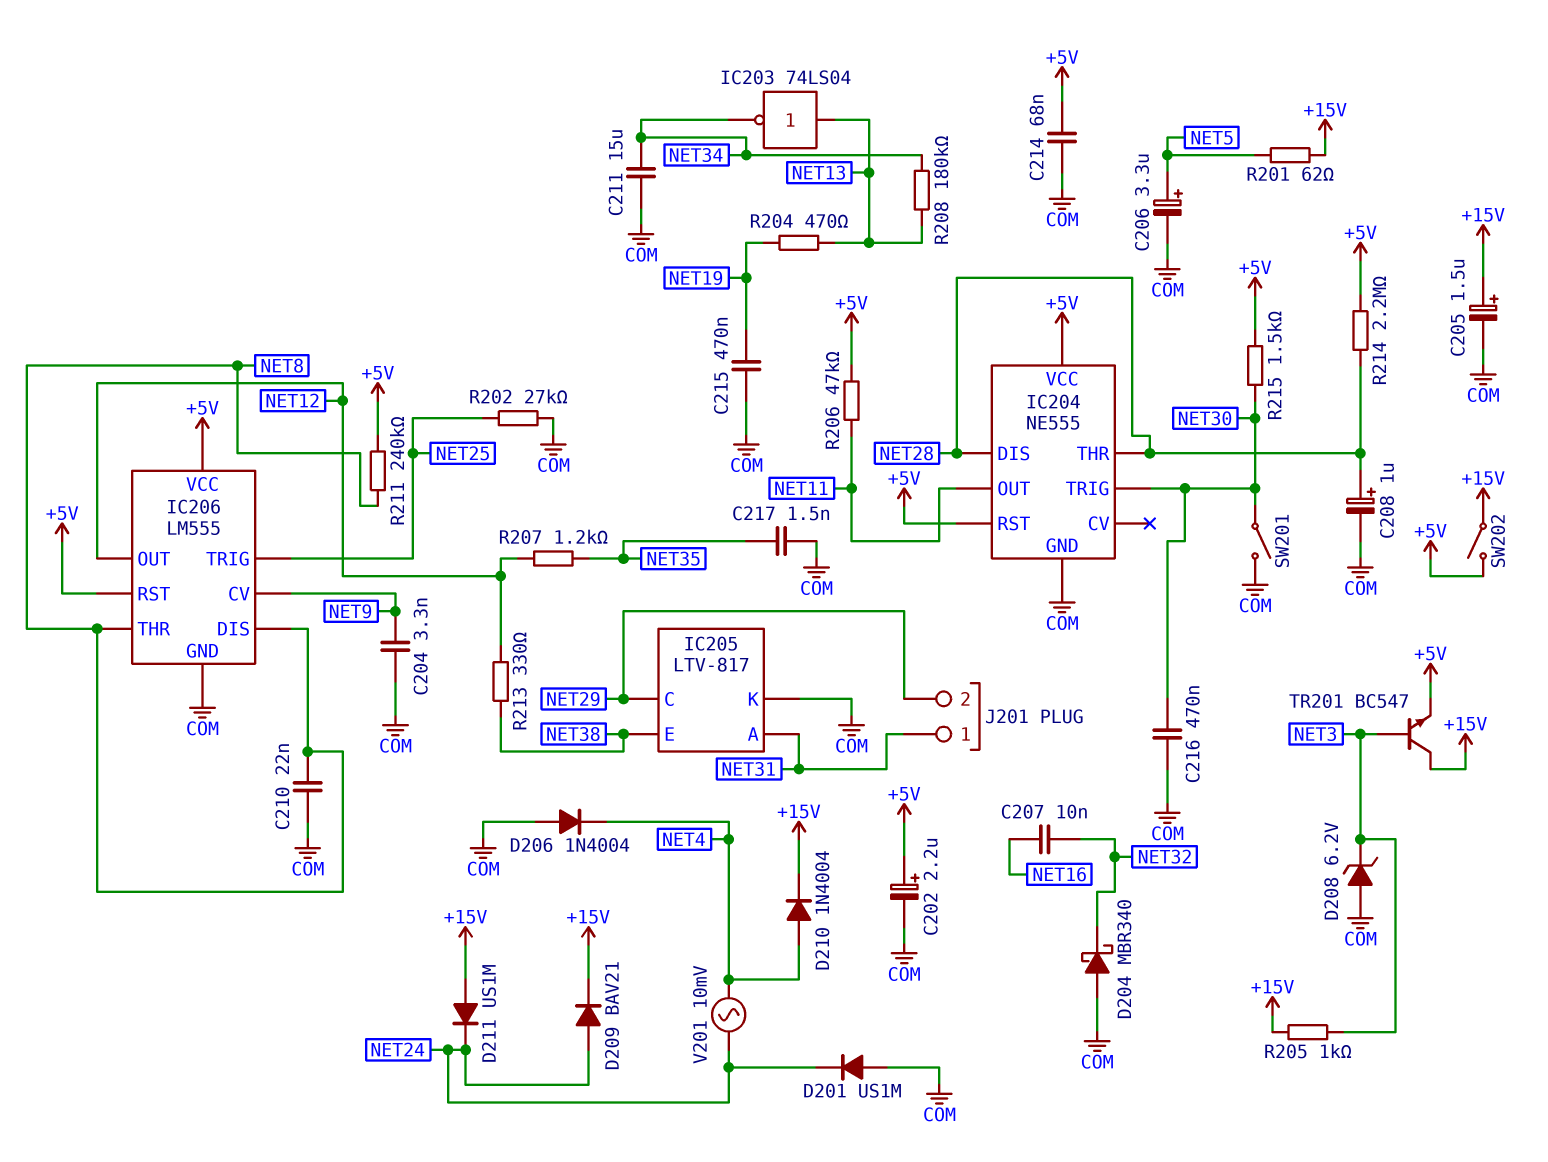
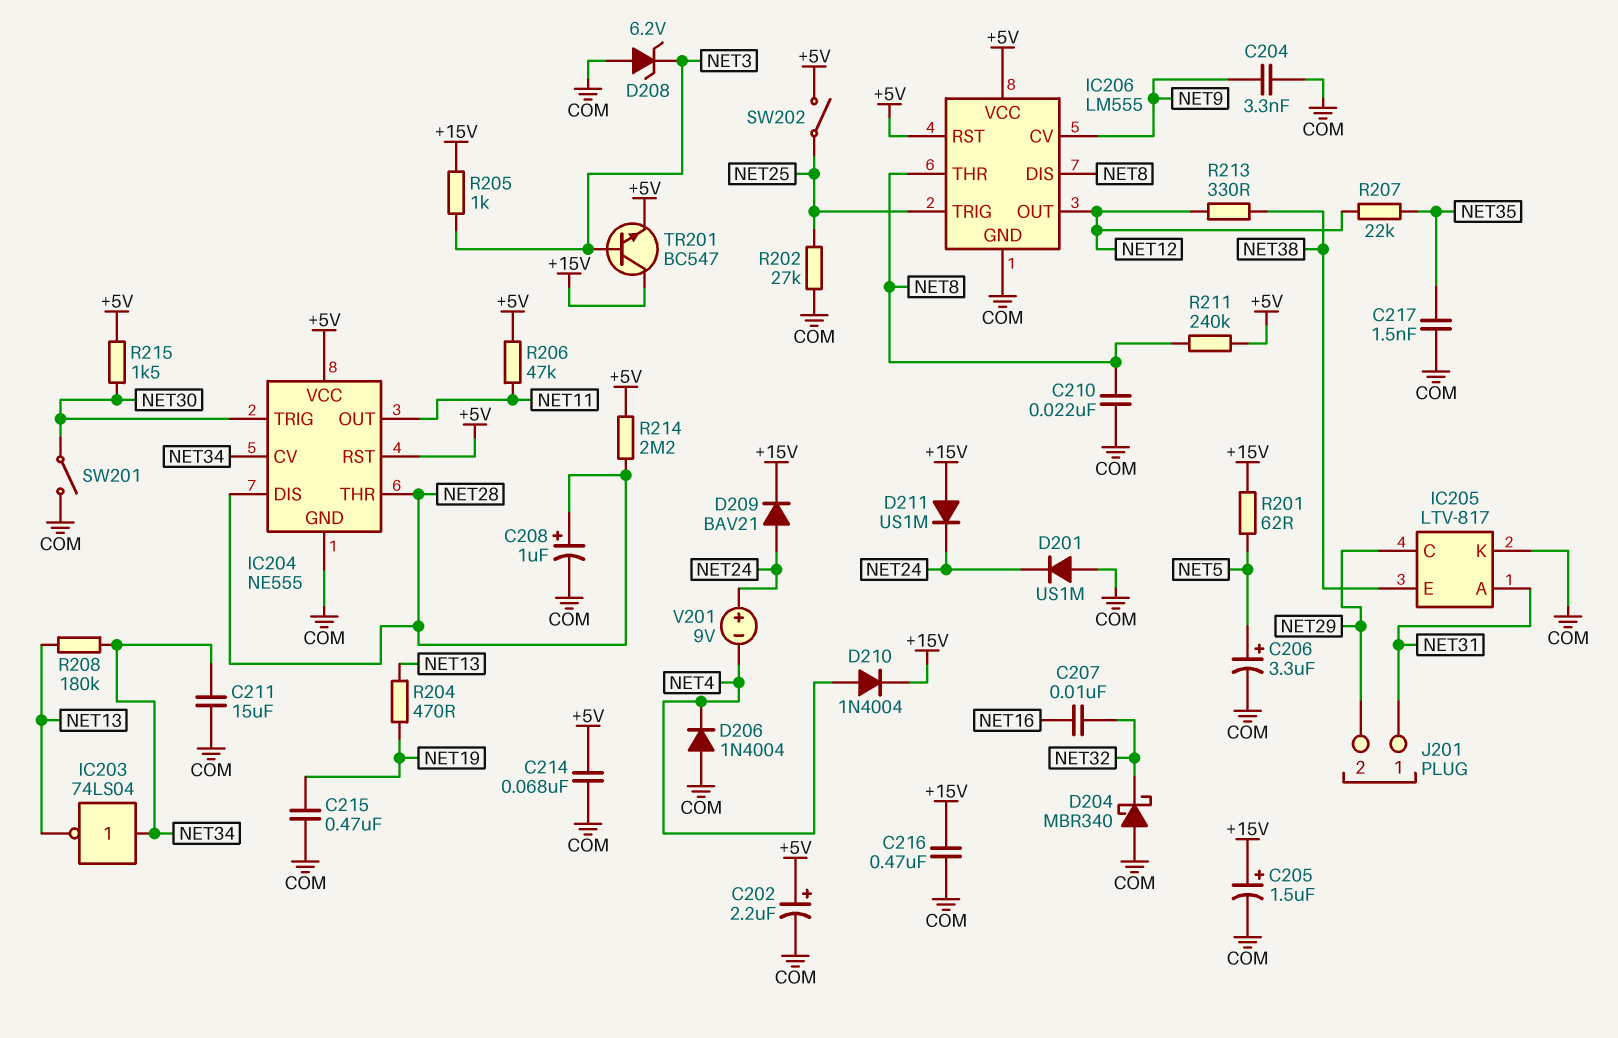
C216: 470nF (COM, NET30) -> 470nF (+15V, COM)
IC203: NOT 74LS04 (in NET13, out NET34) -> NOT 74LS04 (in NET34, out NET13)
IC204 pin CV: none -> NET34
R207: 1.2k (NET12, NET35) -> 22k (NET12, NET35)
SW202: switch (+5V, +15V) -> switch (+5V, NET25)
V201: AC 10mV (NET4, NET24) -> 9V (plus NET24, minus NET4)

